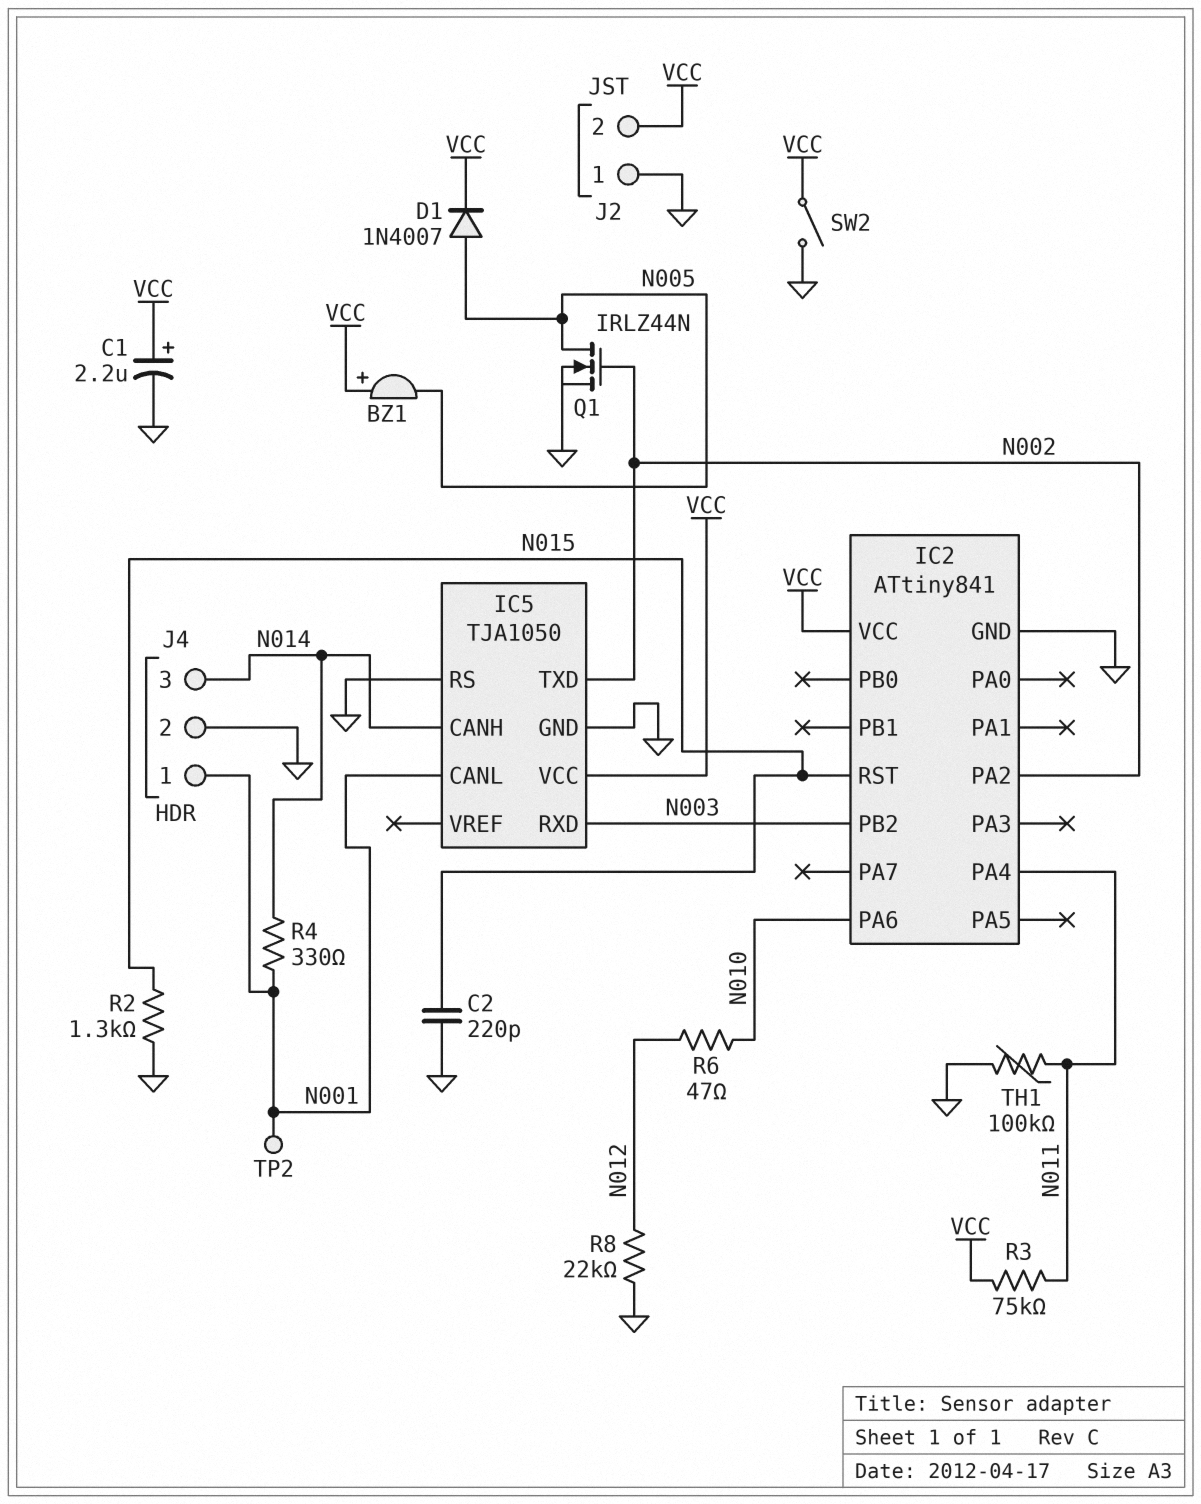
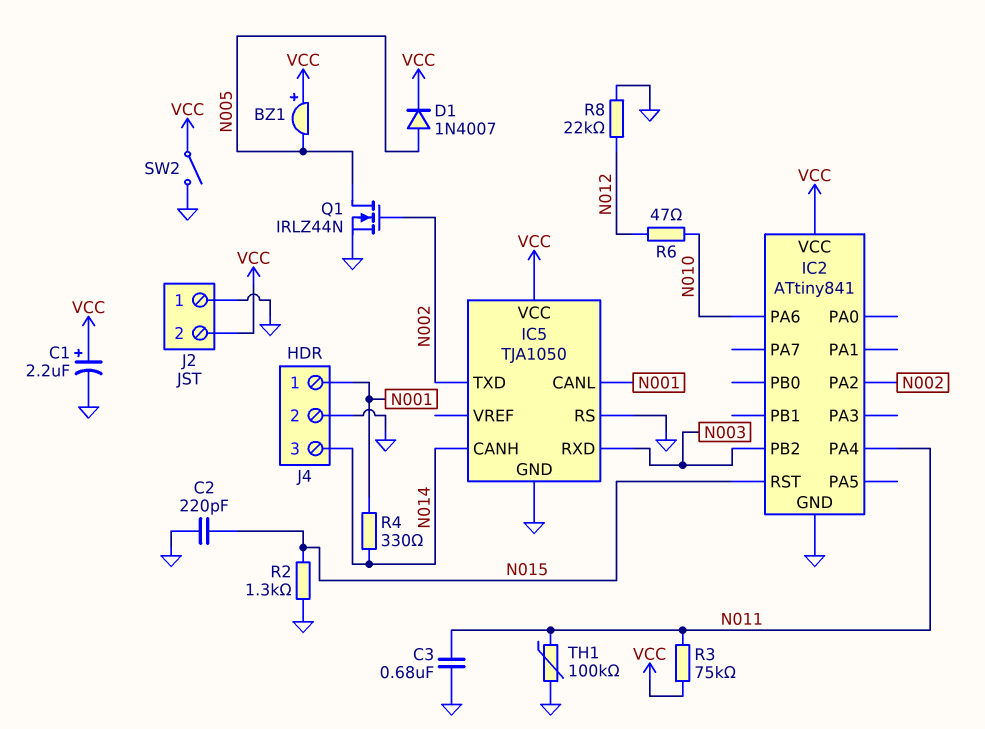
C3: none -> 680nF (GND, N011)
TP2: test point (N001) -> none

